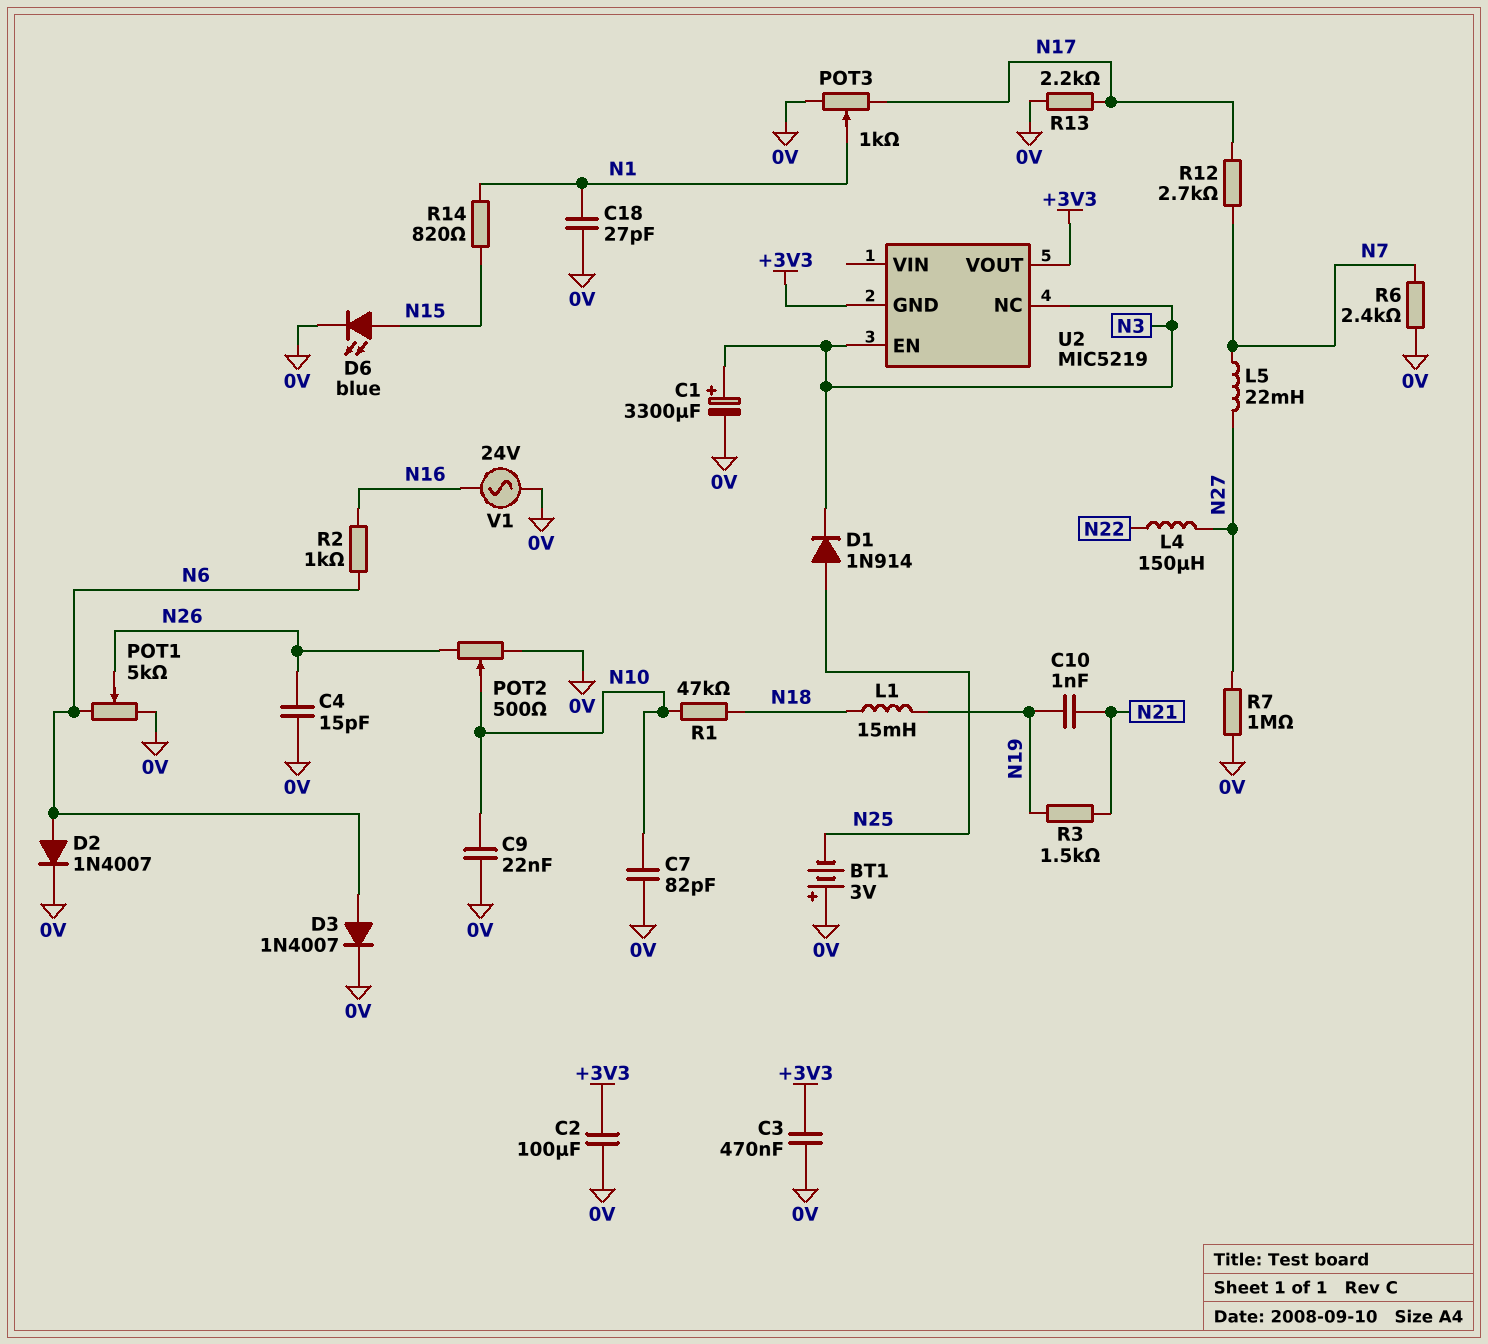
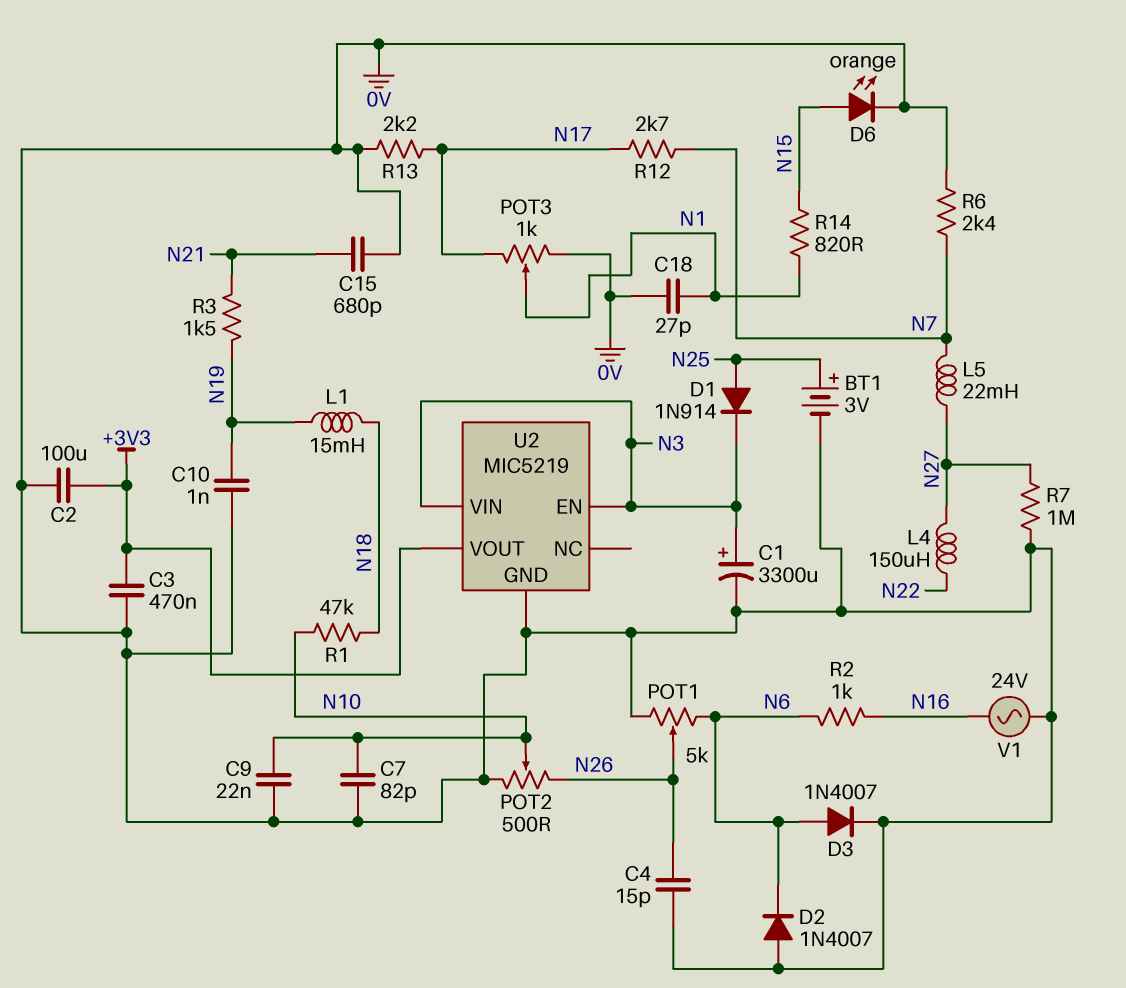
BT1: 3V (plus 0V, minus N25) -> 3V (plus N25, minus 0V)
C10: 1nF (N19, N21) -> 1nF (0V, N19)
C15: none -> 680pF (0V, N21)
D2: diode 1N4007 (A N6, K 0V) -> diode 1N4007 (A 0V, K N6)
D6: LED blue (A N15, K 0V) -> LED orange (A N15, K 0V)
U2 pin GND: +3V3 -> 0V
U2 pin NC: N3 -> none
U2 pin VIN: none -> N3

